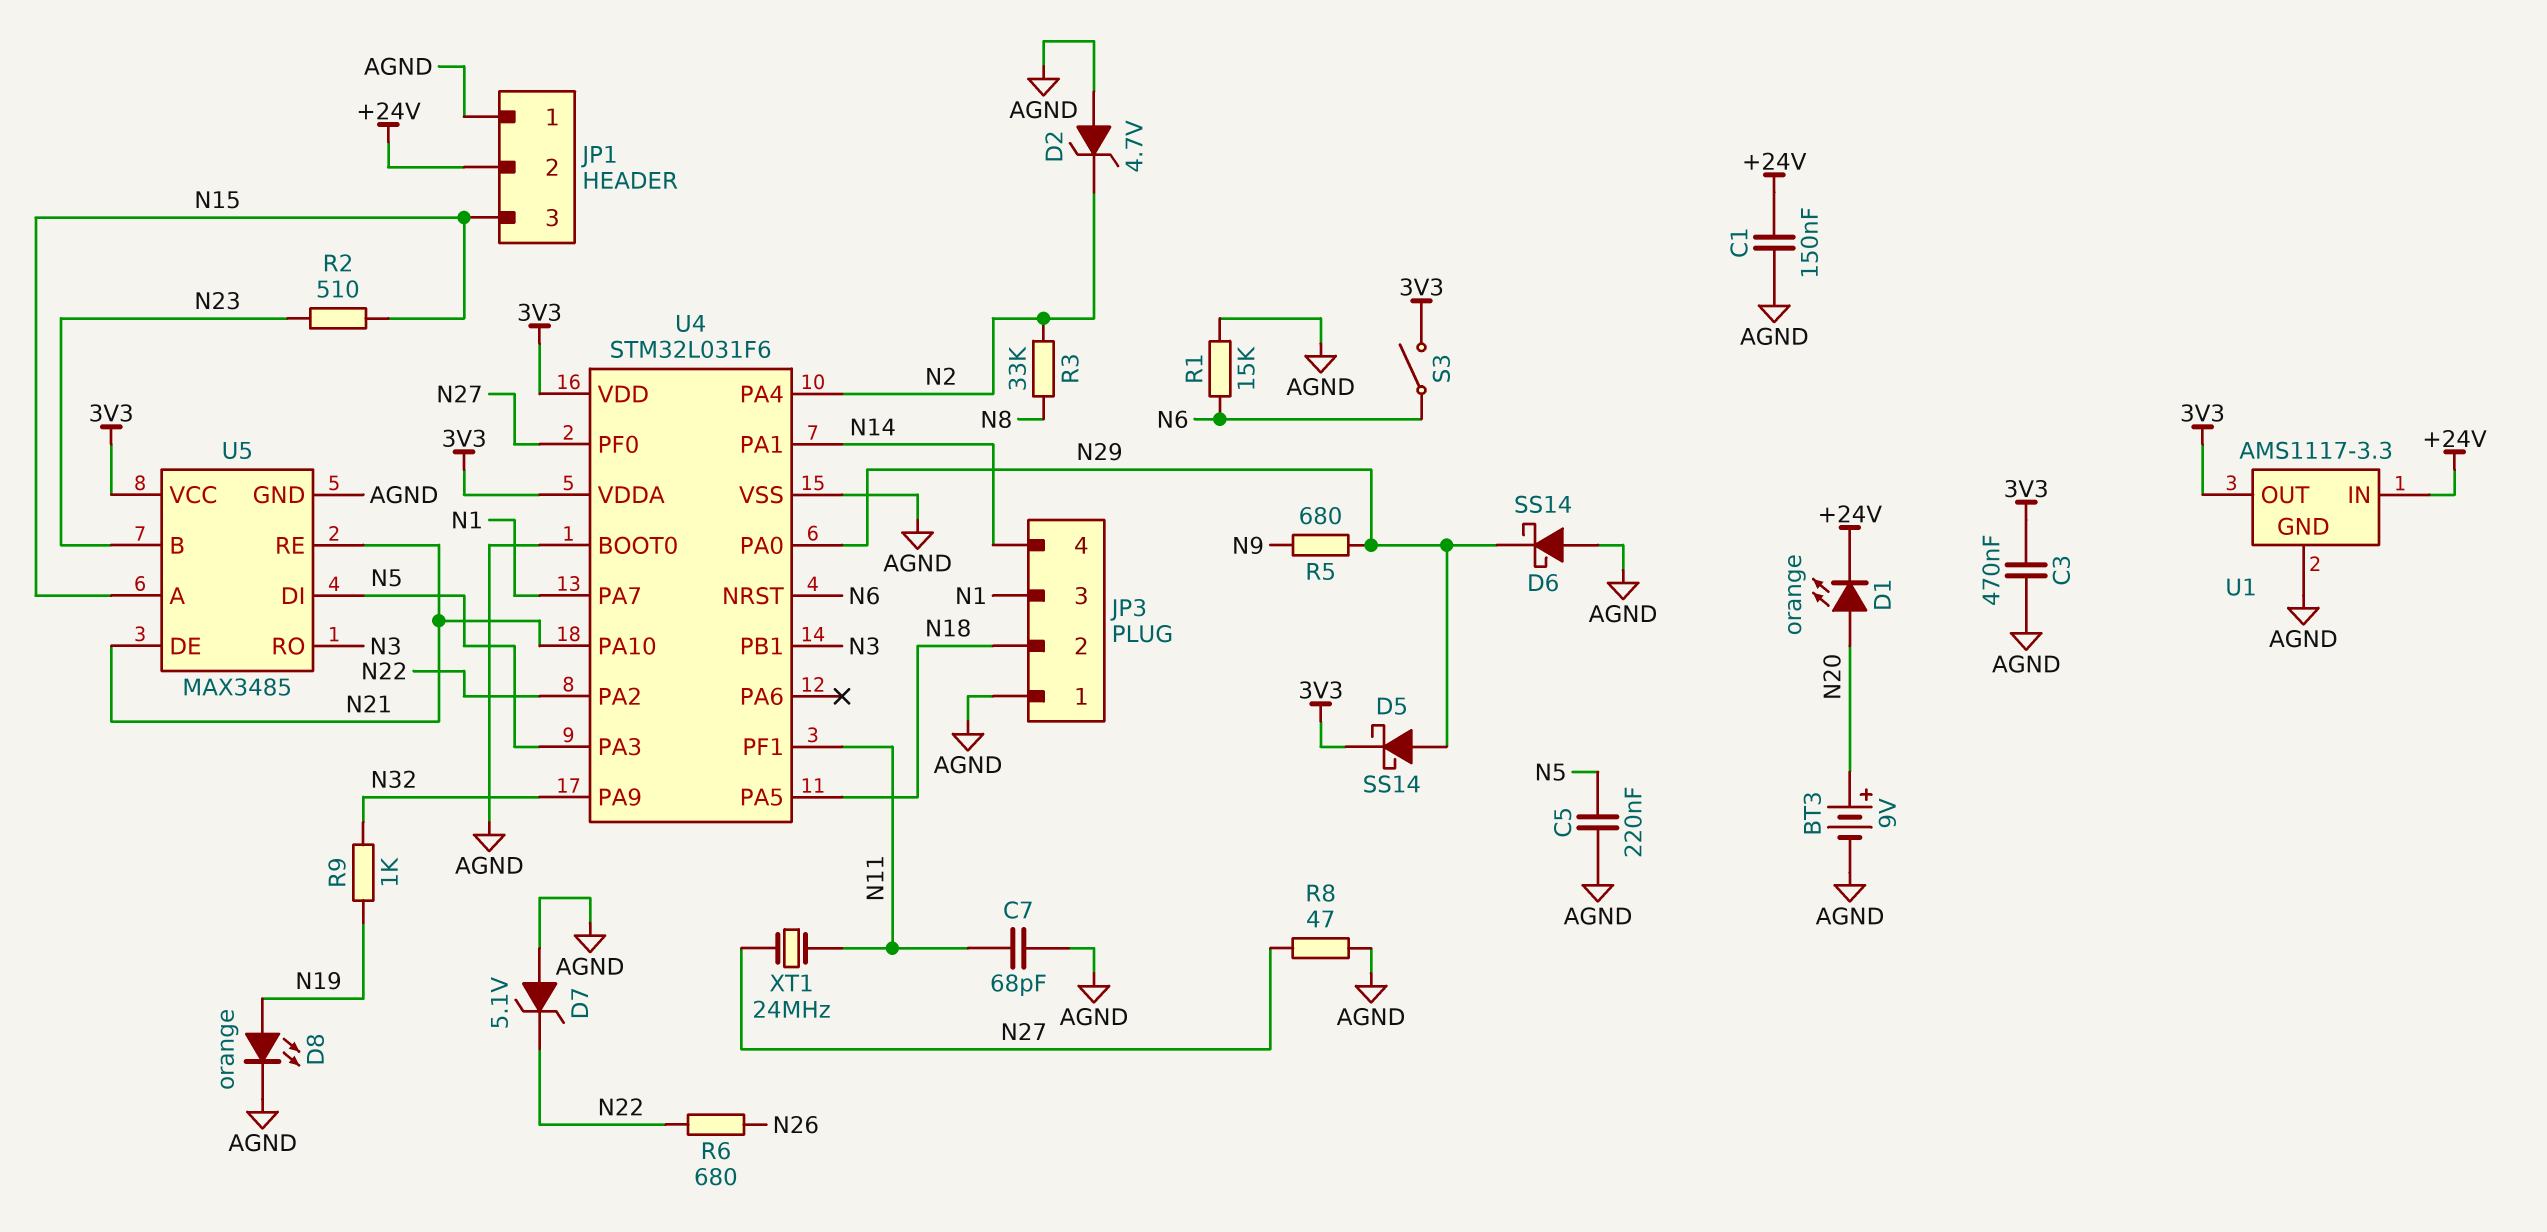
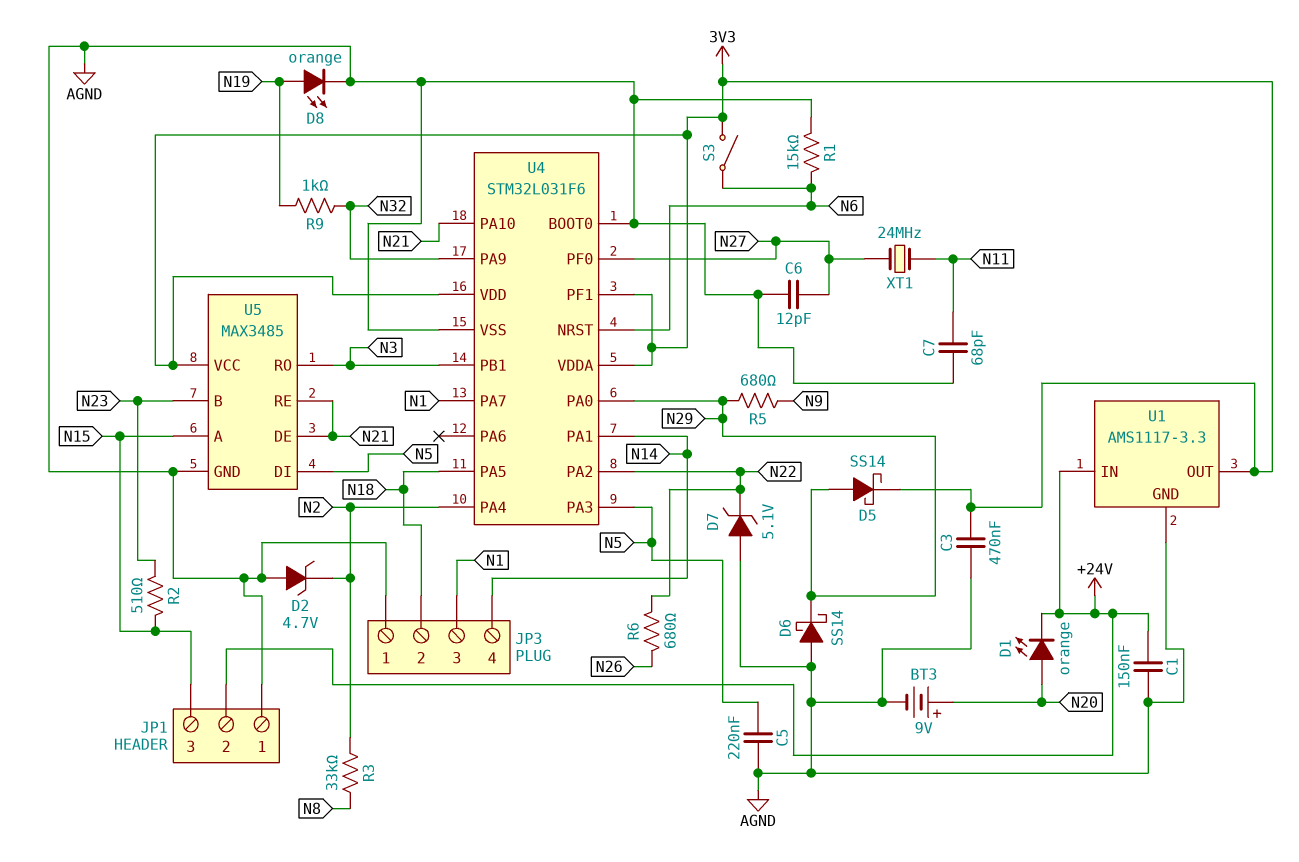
C6: none -> 12pF (AGND, N27)
R8: 47 (AGND, N27) -> none
U4 pin PF1: N11 -> 3V3

